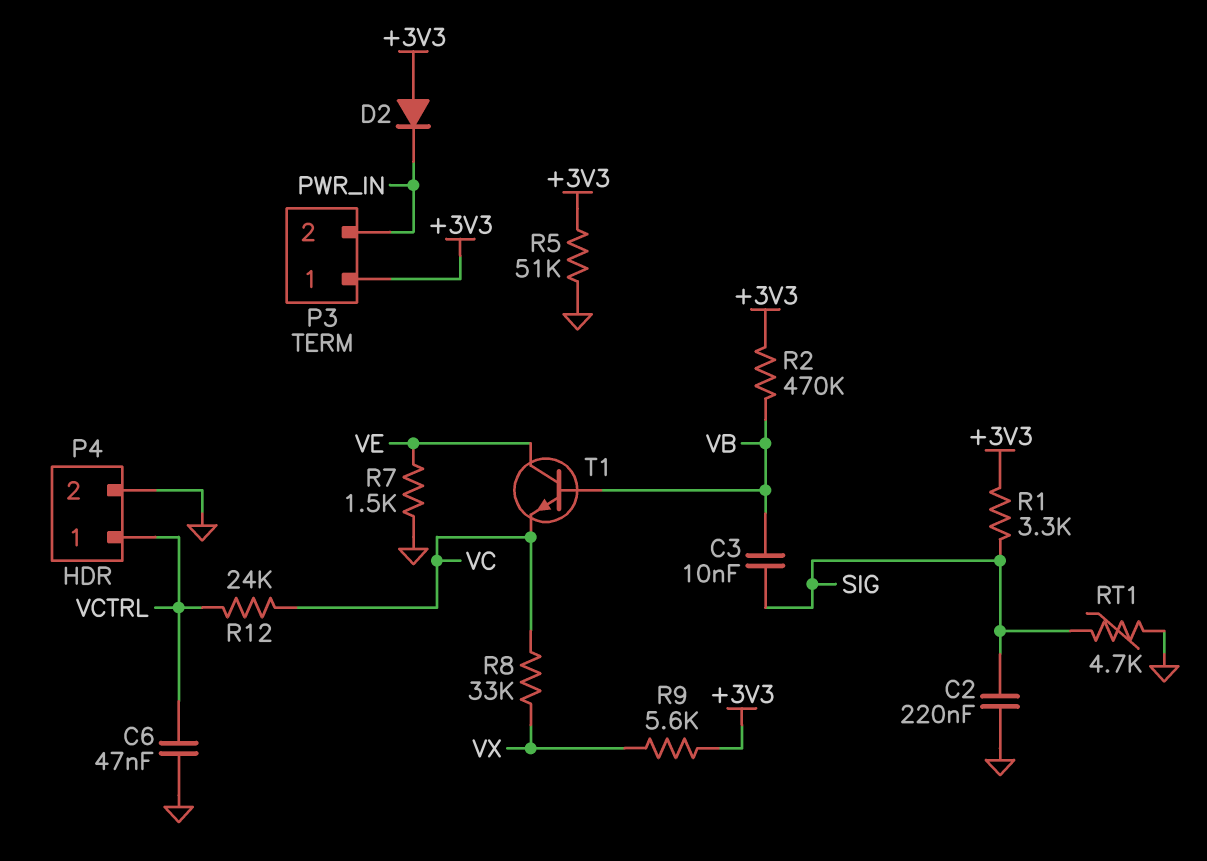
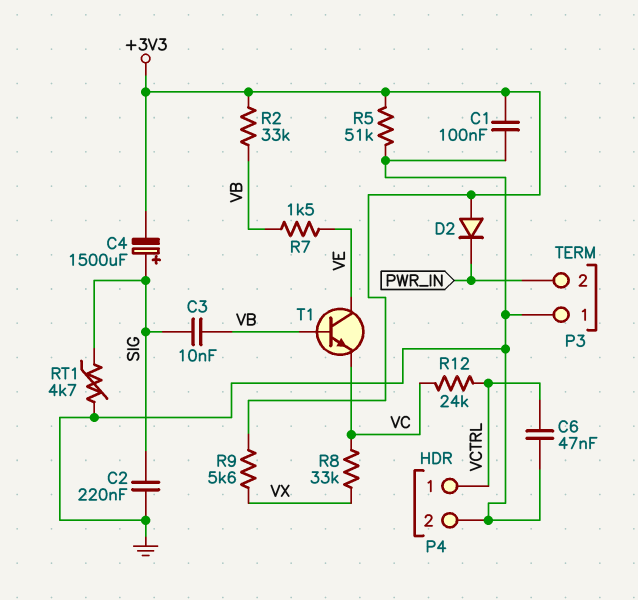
C1: none -> 100nF (+3V3, GND)
C4: none -> 1500uF (plus SIG, minus +3V3)
P3 pin 1: +3V3 -> GND
R1: 3.3k (+3V3, SIG) -> none
R2: 470k (+3V3, VB) -> 33k (+3V3, VB)
R7: 1.5k (GND, VE) -> 1.5k (VB, VE)

